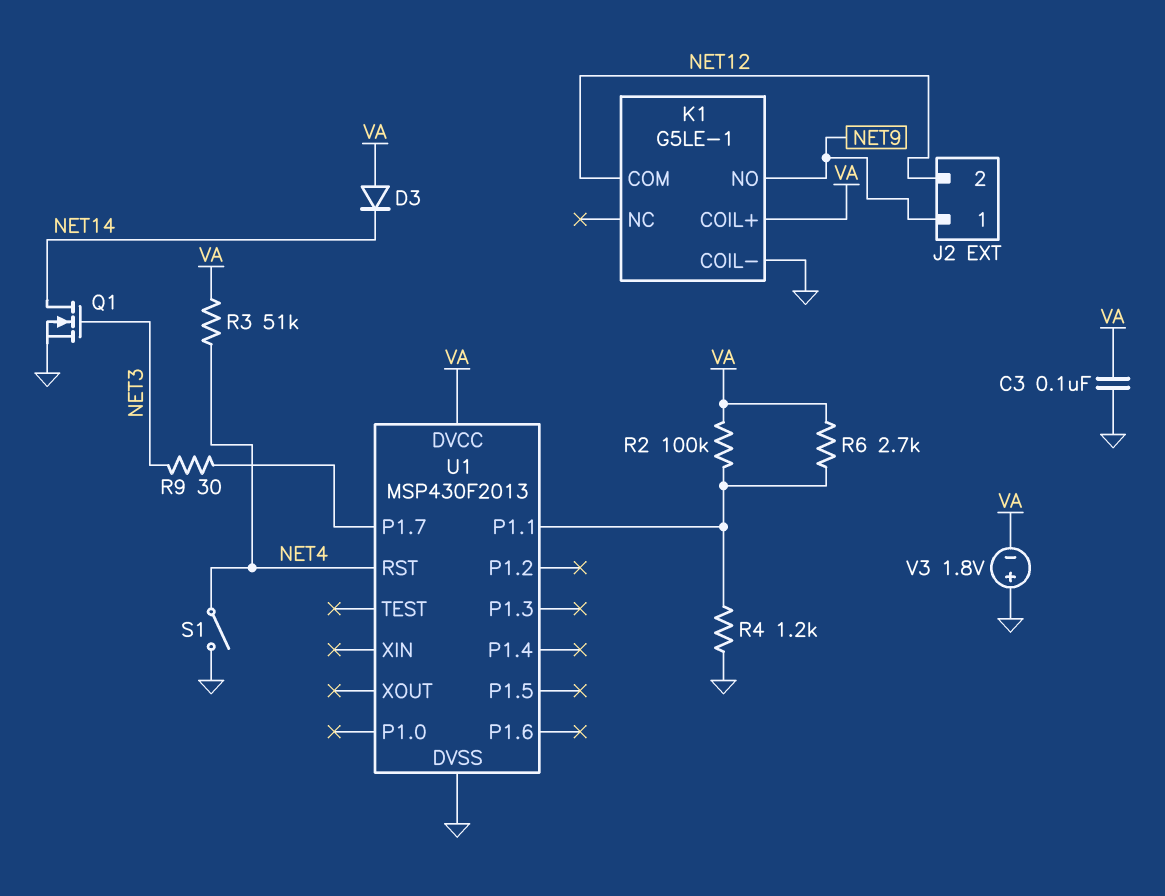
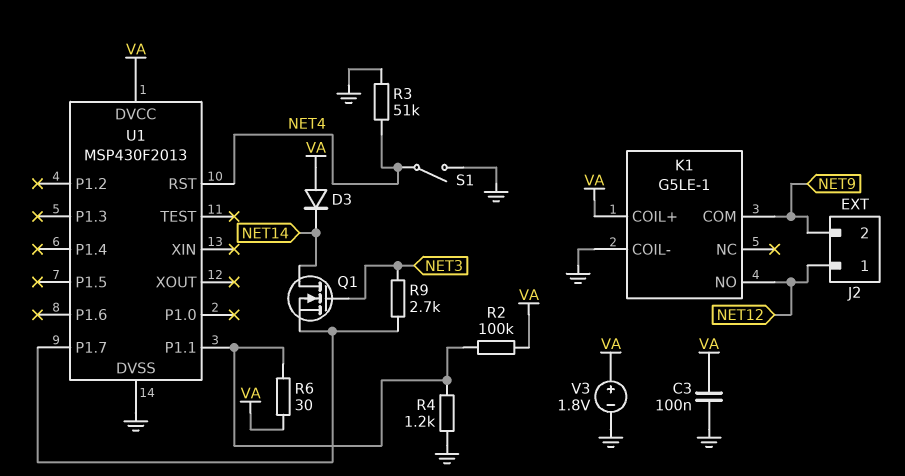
J2 pin 1: NET9 -> NET12
J2 pin 2: NET12 -> NET9
K1 pin COM: NET12 -> NET9
K1 pin NO: NET9 -> NET12
Q1: NMOS (G NET3, D NET14, S GND) -> NMOS (G NET3, D NET14, S U1/P1.7)
R3: 51k (NET4, VA) -> 51k (GND, NET4)
R6: 2.7k (U1/P1.1, VA) -> 30 (U1/P1.1, VA)
R9: 30 (NET3, U1/P1.7) -> 2.7k (NET3, U1/P1.7)
V3: 1.8V (plus GND, minus VA) -> 1.8V (plus VA, minus GND)

